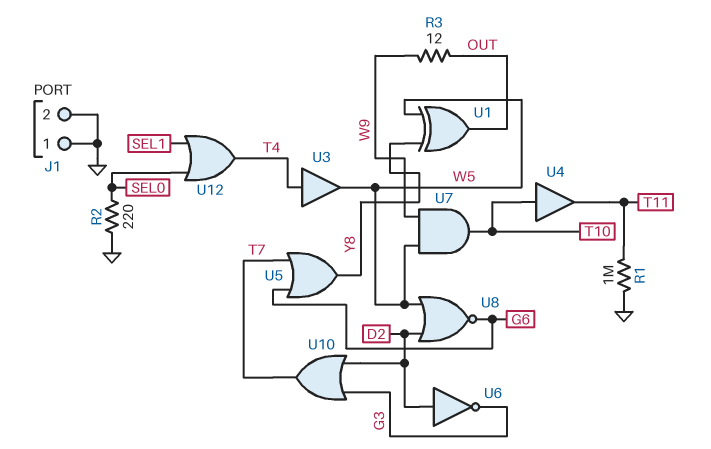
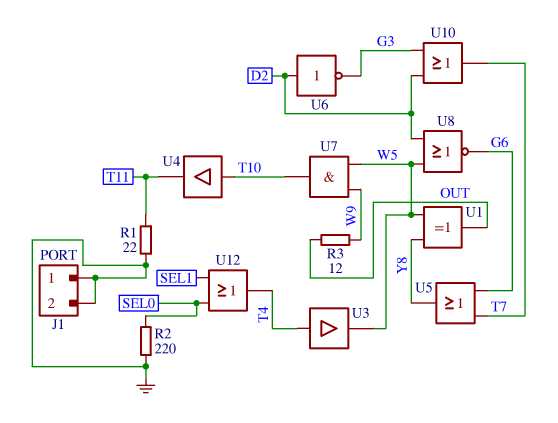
R1: 1M (GND, T11) -> 22 (GND, T11)

